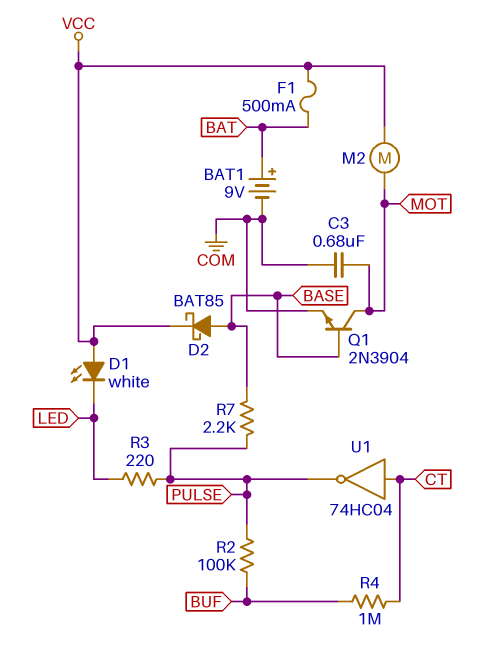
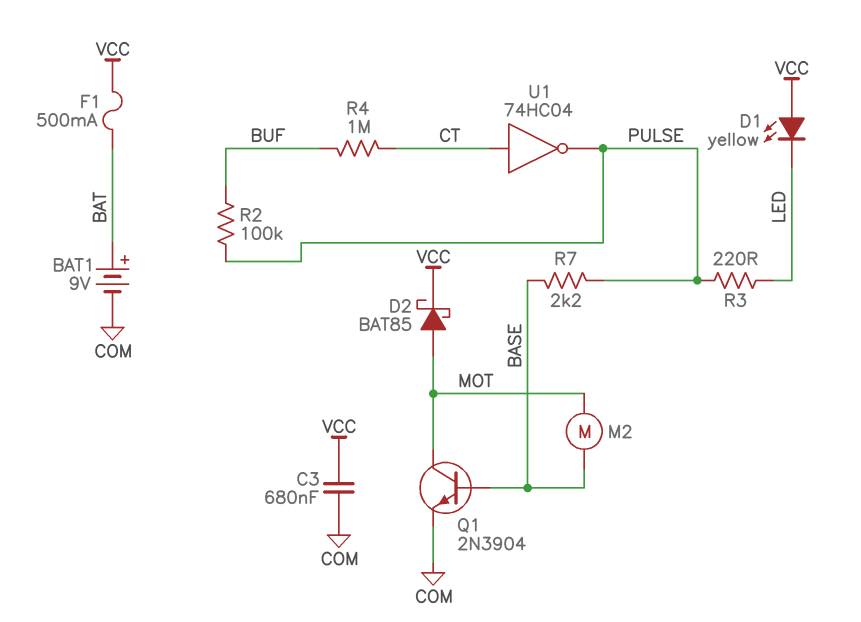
C3: 680nF (COM, MOT) -> 680nF (COM, VCC)
D1: LED white (A VCC, K LED) -> LED yellow (A VCC, K LED)
D2: schottky BAT85 (A BASE, K VCC) -> schottky BAT85 (A MOT, K VCC)
M2: motor (MOT, VCC) -> motor (BASE, MOT)

